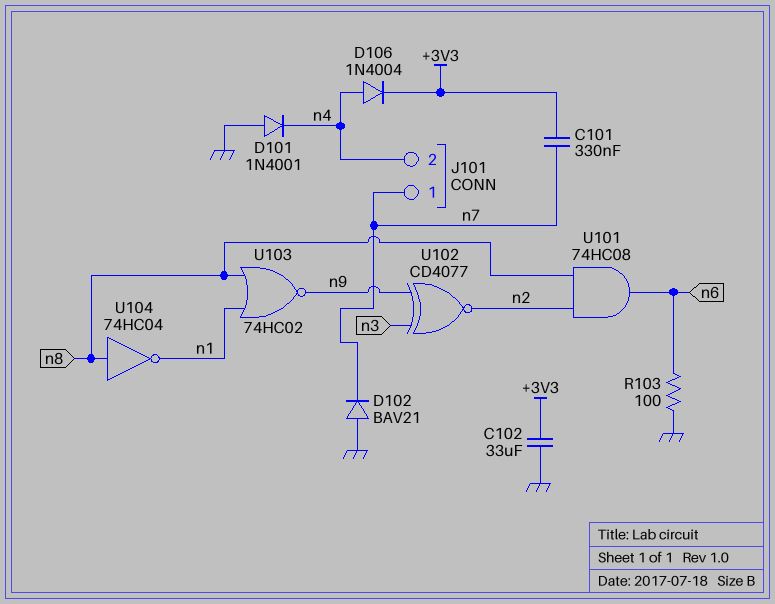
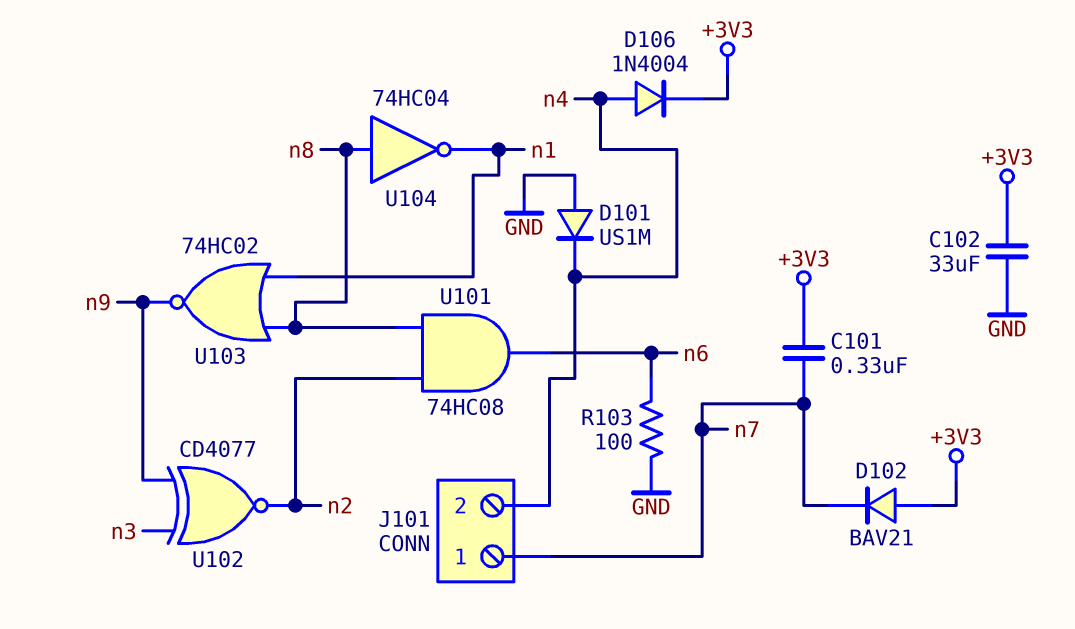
D101: diode 1N4001 (A GND, K n4) -> diode US1M (A GND, K n4)
D102: diode BAV21 (A GND, K n7) -> diode BAV21 (A +3V3, K n7)

